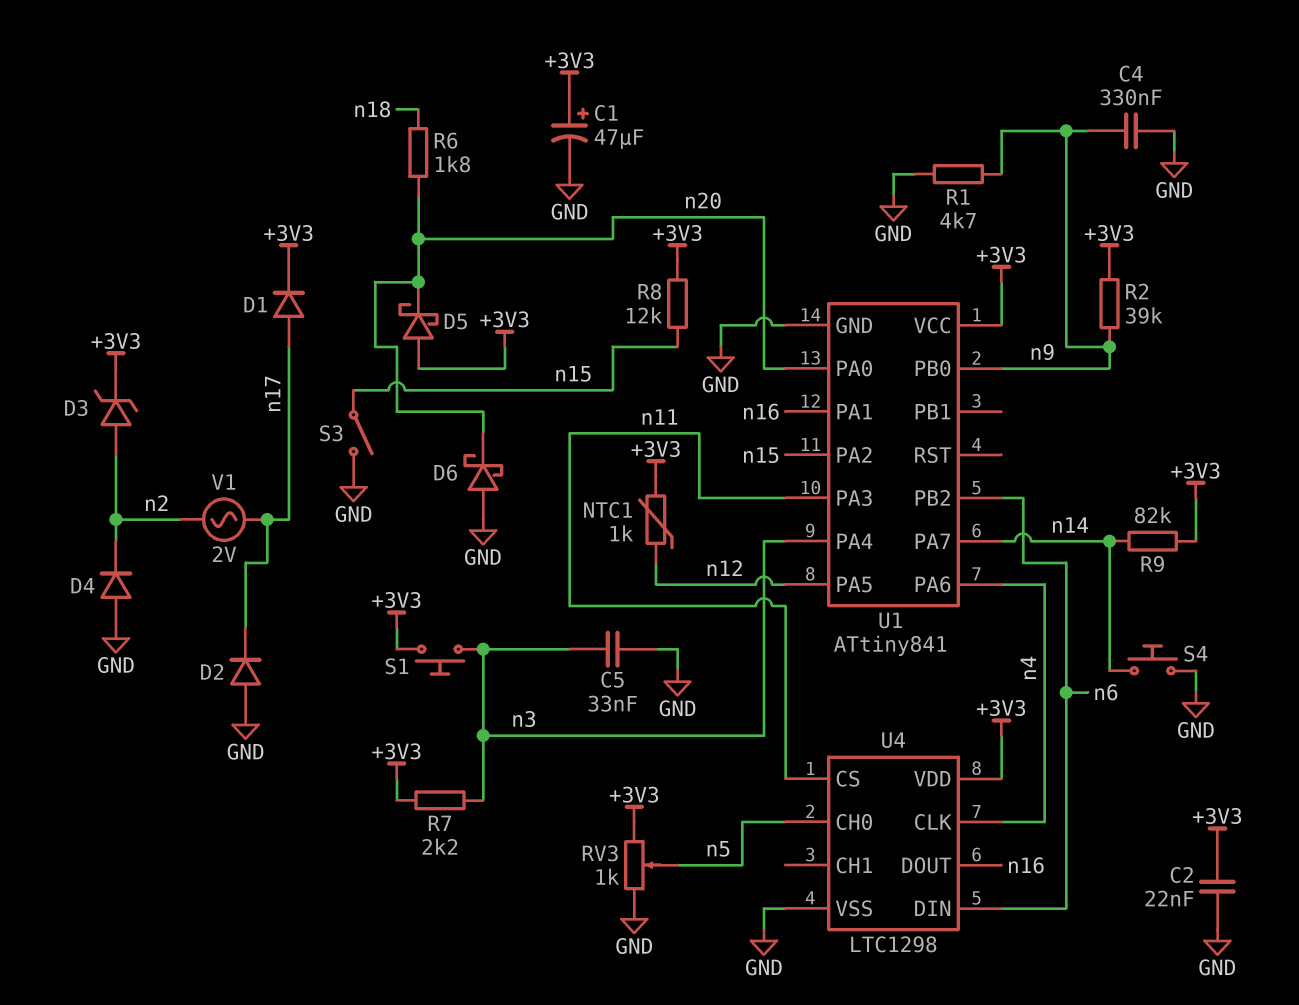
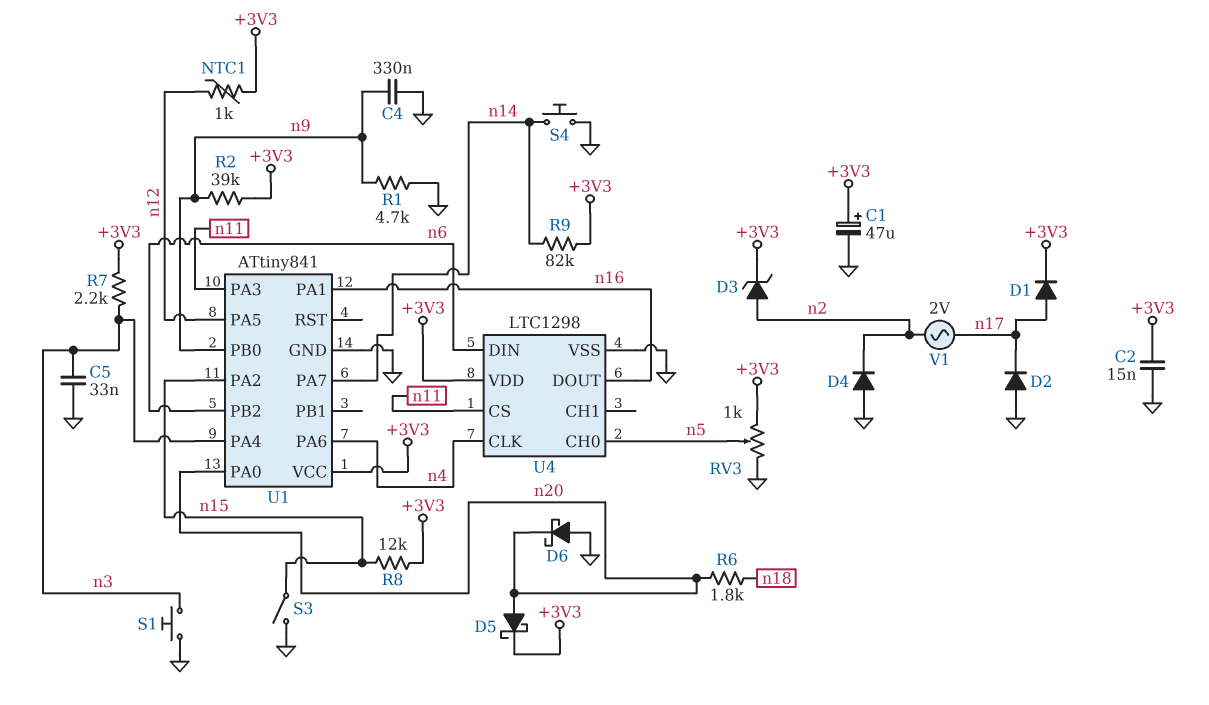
C2: 22nF (+3V3, GND) -> 15nF (+3V3, GND)
D5: schottky (A +3V3, K n20) -> schottky (A n20, K +3V3)
S1: button (+3V3, n3) -> button (GND, n3)

